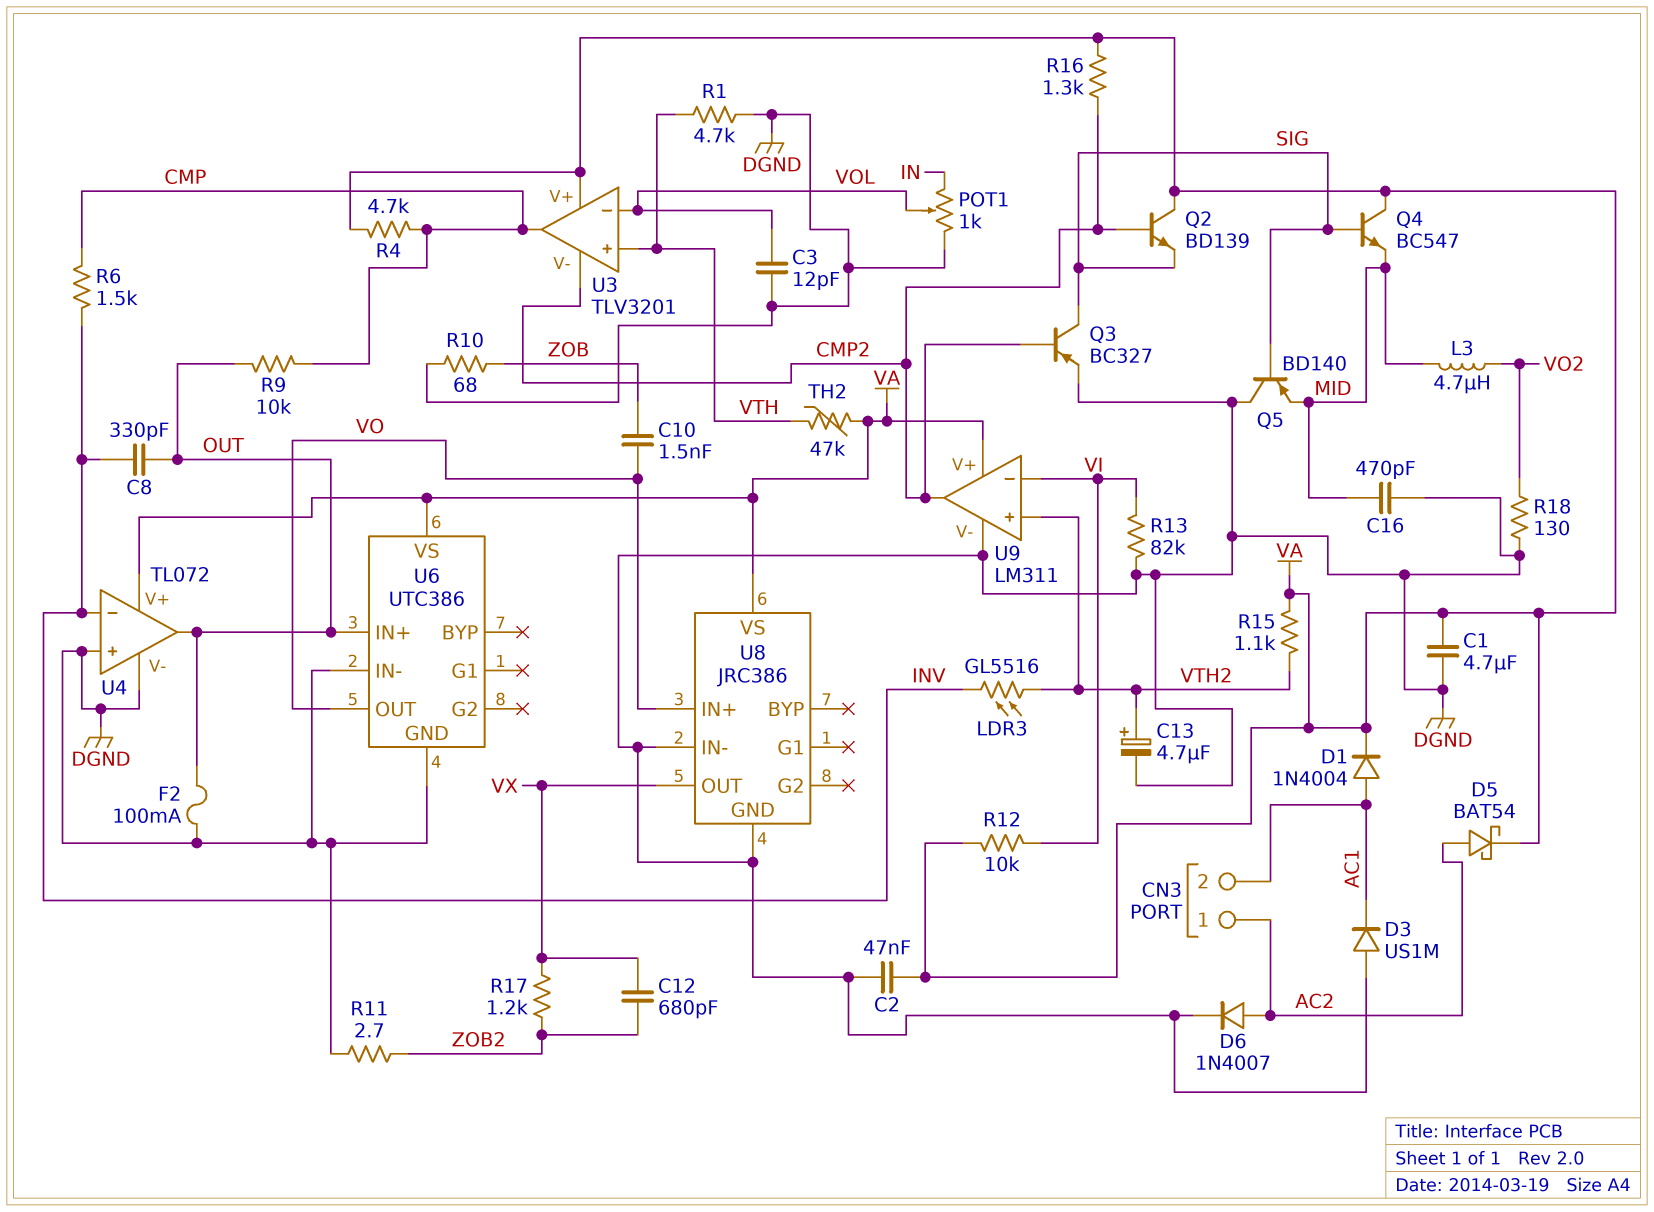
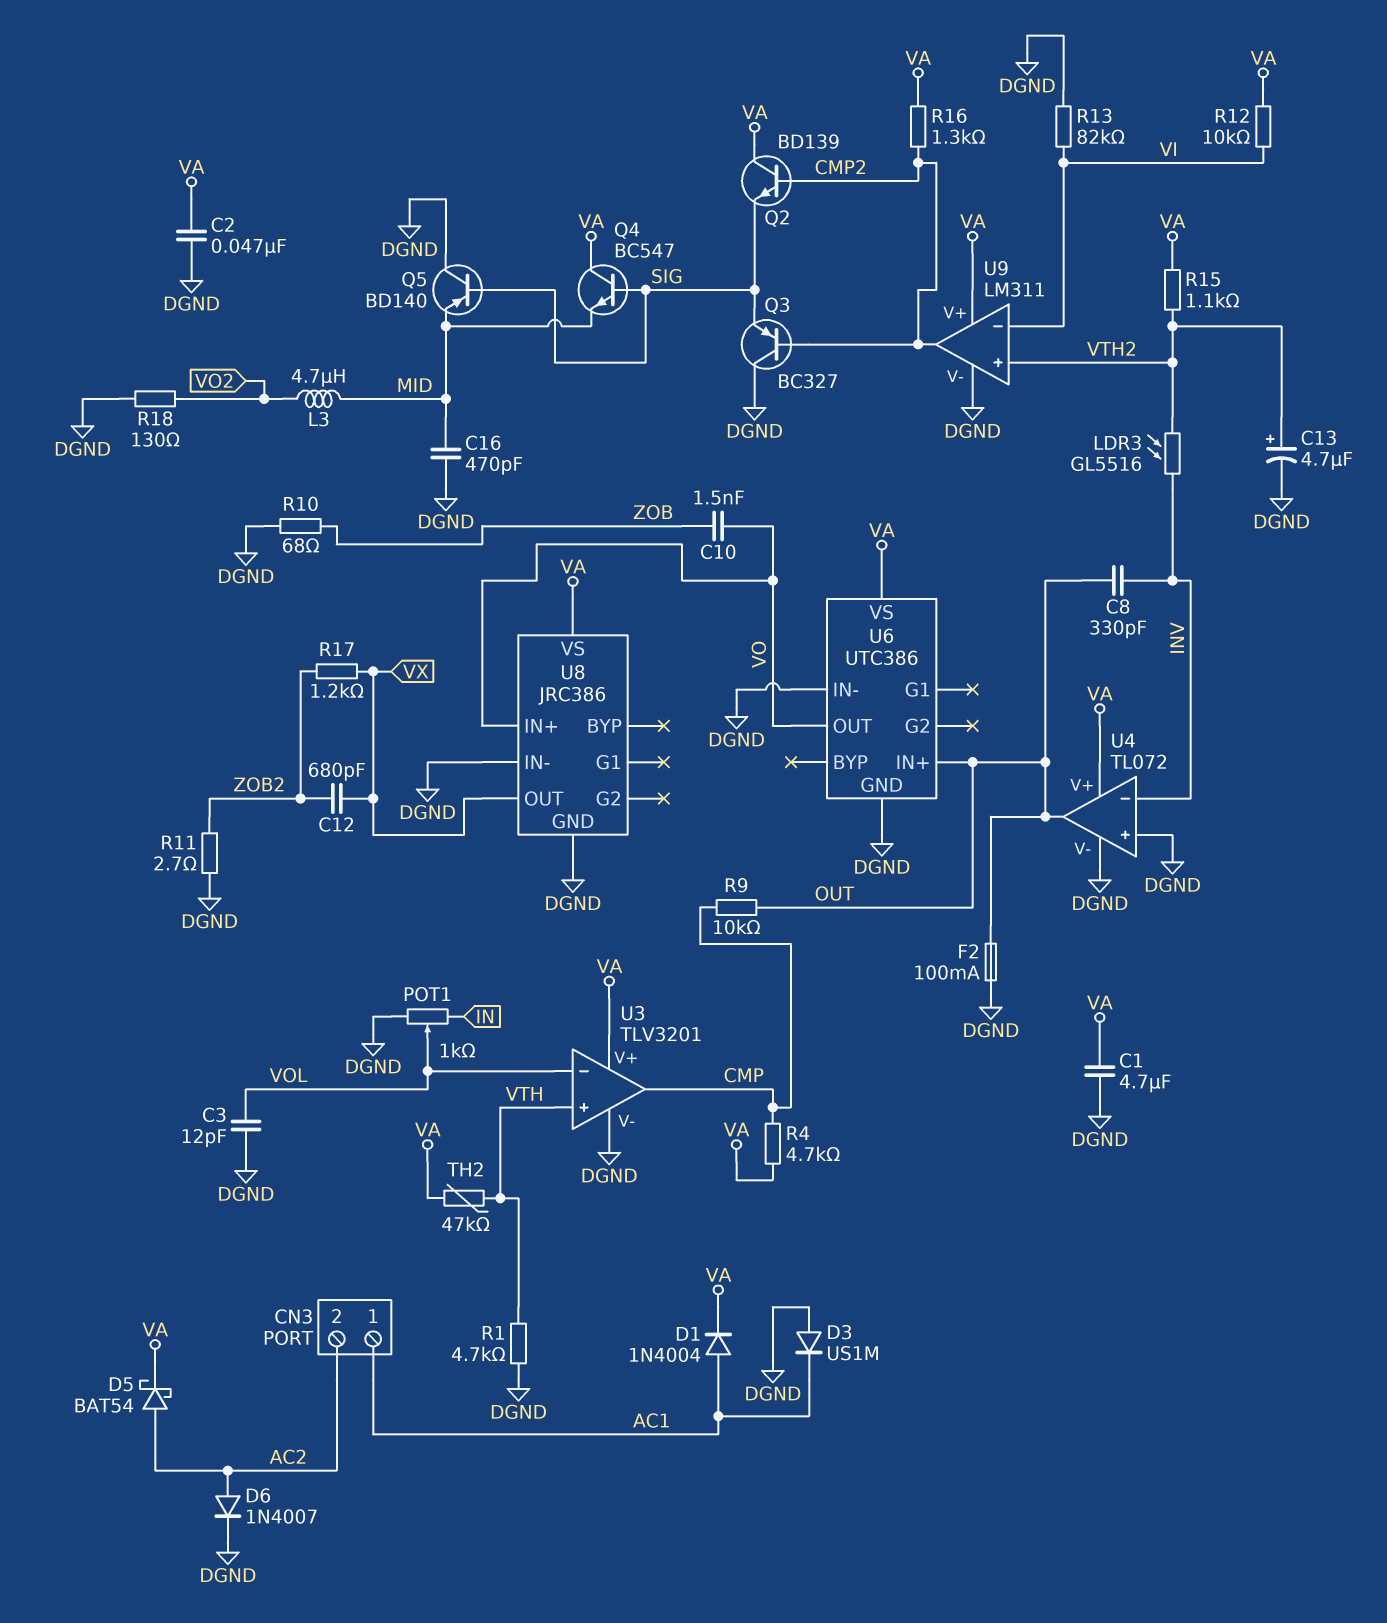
CN3 pin 1: AC2 -> AC1
CN3 pin 2: AC1 -> AC2
Q3: PNP BC327 (B CMP2, C SIG, E DGND) -> PNP BC327 (B CMP2, C DGND, E SIG)
R6: 1.5k (CMP, INV) -> none
U3 pin V-: CMP2 -> DGND

